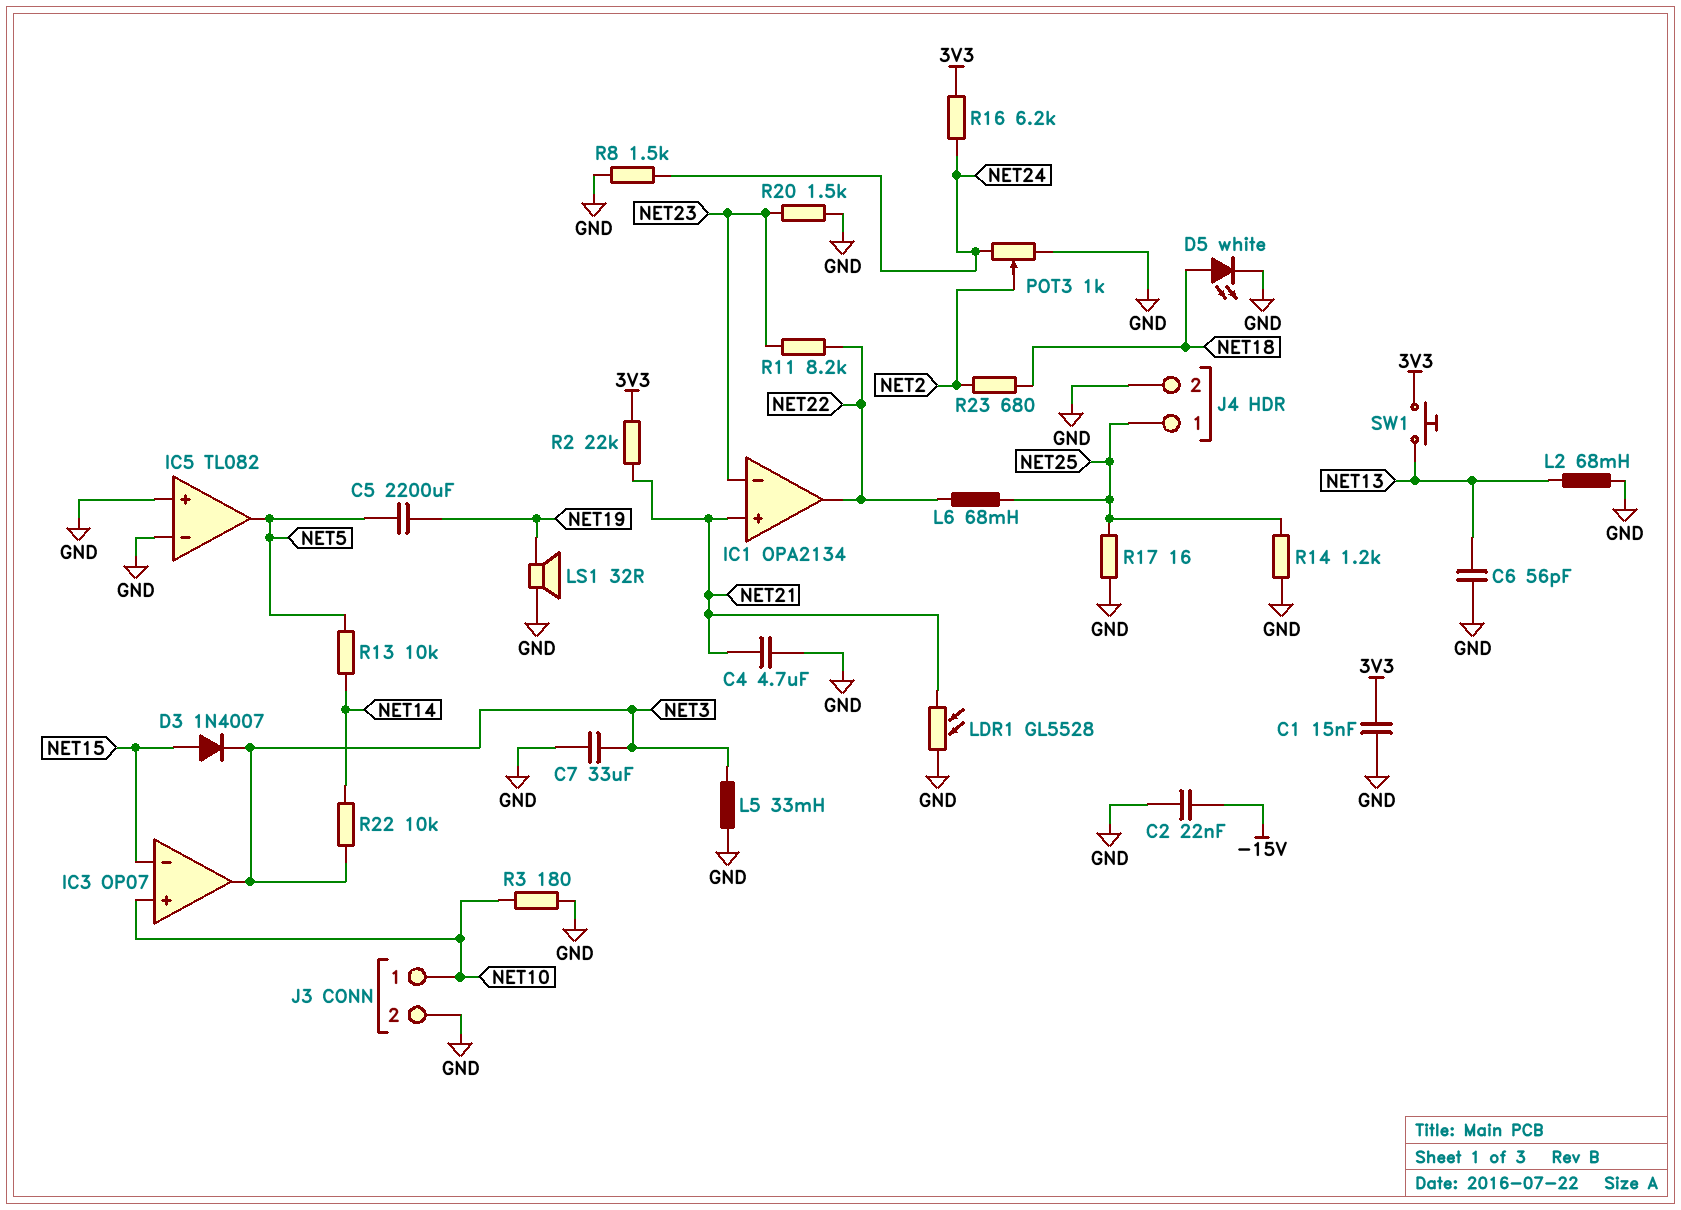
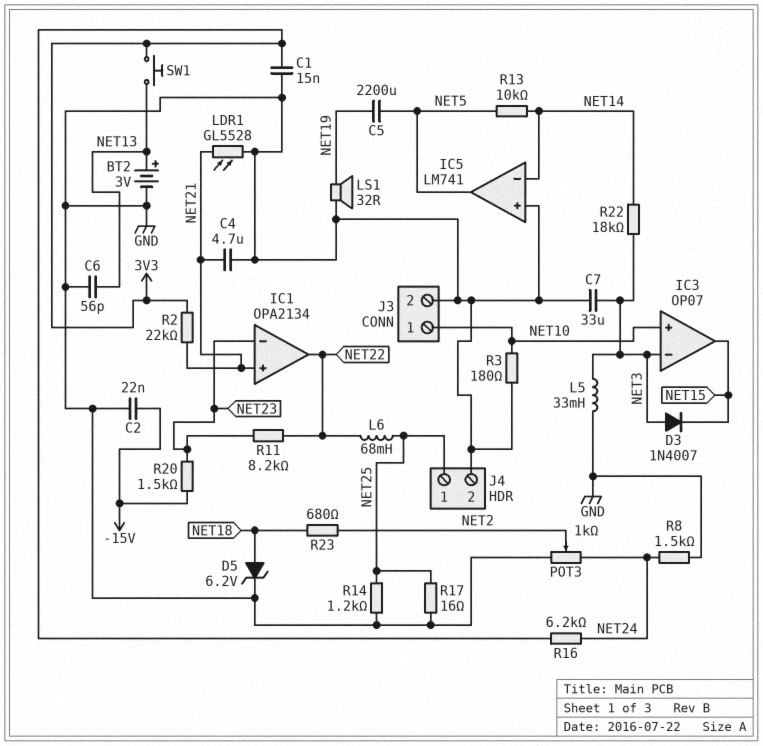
BT2: none -> 3V (plus NET13, minus GND)
D3: diode 1N4007 (A NET15, K NET3) -> diode 1N4007 (A NET3, K NET15)
D5: LED white (A NET18, K GND) -> zener 6.2V (A NET18, K GND)
IC3 pin in-: NET15 -> NET3
IC3 pin out: NET3 -> NET15
IC5: TL082 -> LM741
IC5 pin in-: GND -> NET14
L2: 68mH (GND, NET13) -> none
R20: 1.5k (GND, NET23) -> 1.5k (-15V, NET23)
R22: 10k (NET3, NET14) -> 18k (NET3, NET14)

